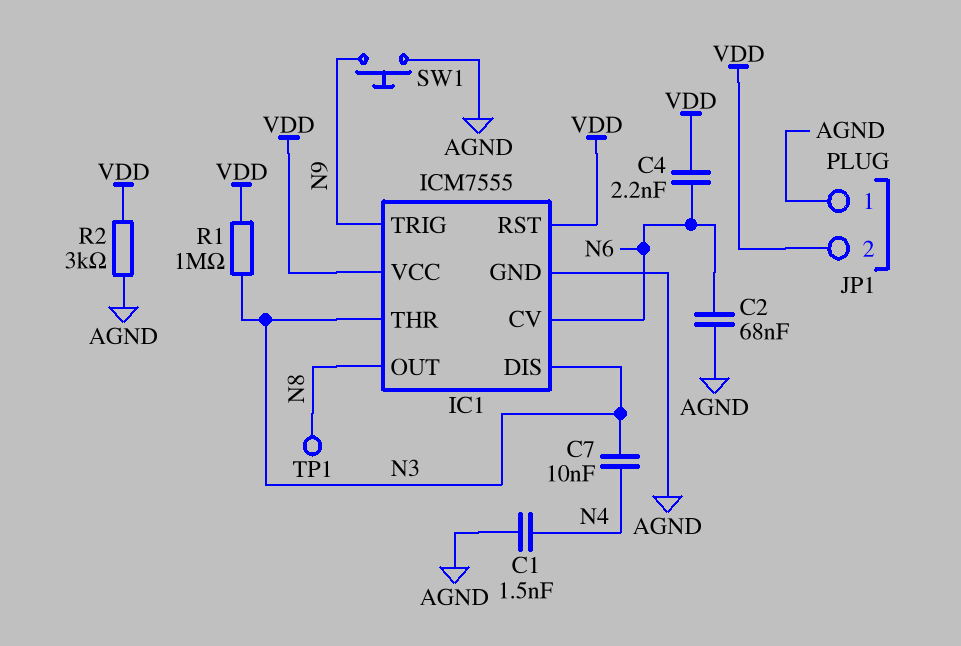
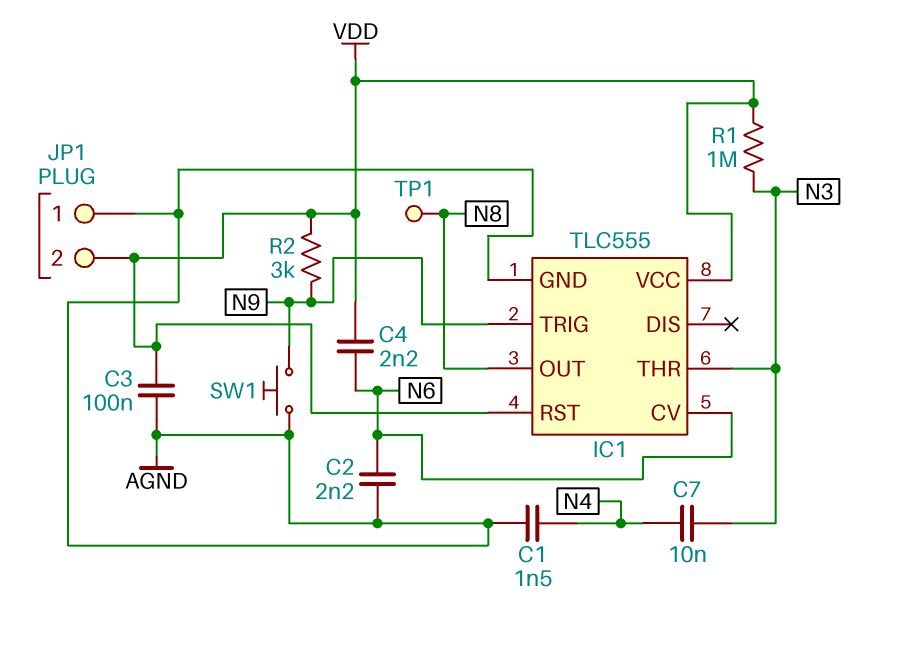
C2: 68nF (AGND, N6) -> 2.2nF (AGND, N6)
C3: none -> 100nF (AGND, VDD)
IC1: ICM7555 -> TLC555
IC1 pin DIS: N3 -> none
R2: 3k (AGND, VDD) -> 3k (N9, VDD)

